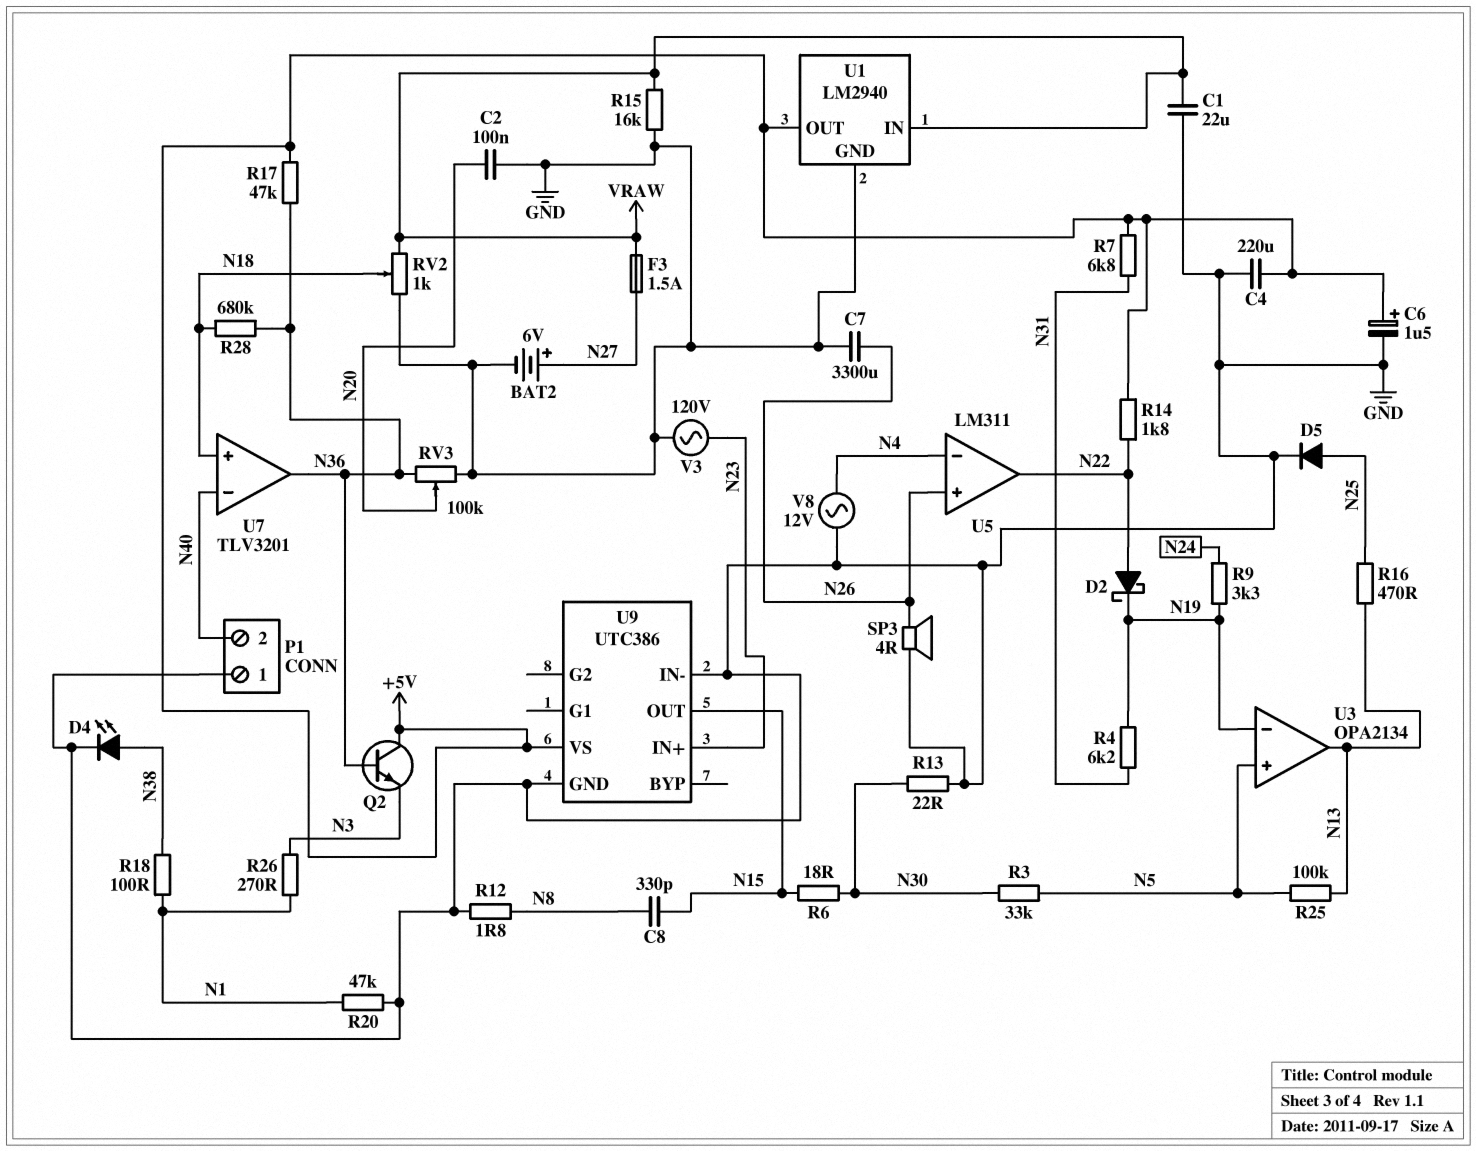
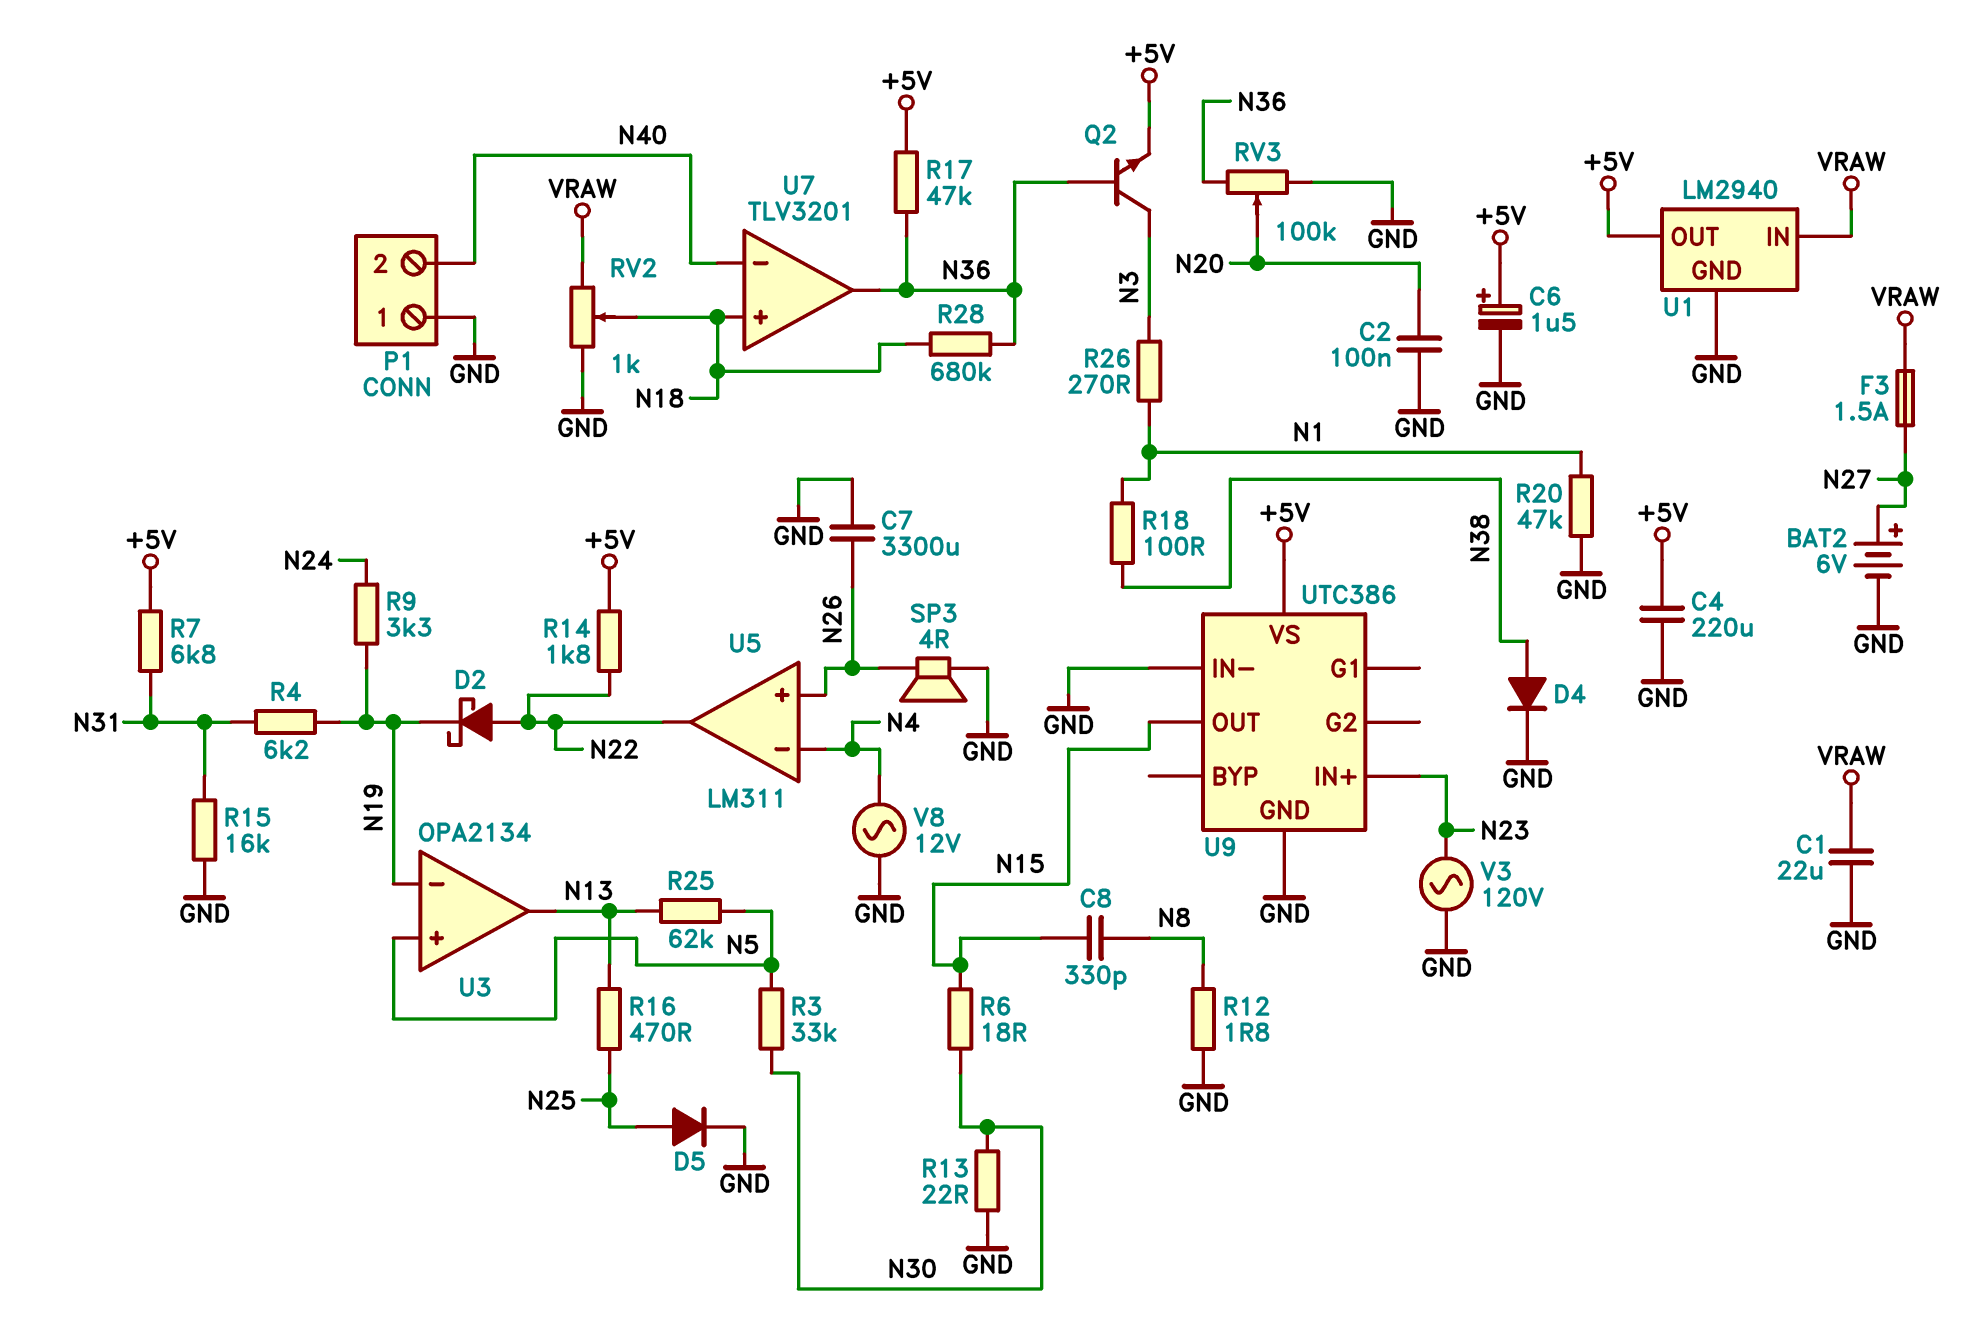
D4: LED (A N38, K GND) -> diode (A N38, K GND)
Q2: NPN (B N36, C +5V, E N3) -> NPN (B N36, C N3, E +5V)
R15: 16k (GND, VRAW) -> 16k (GND, N31)
R25: 100k (N5, N13) -> 62k (N5, N13)

